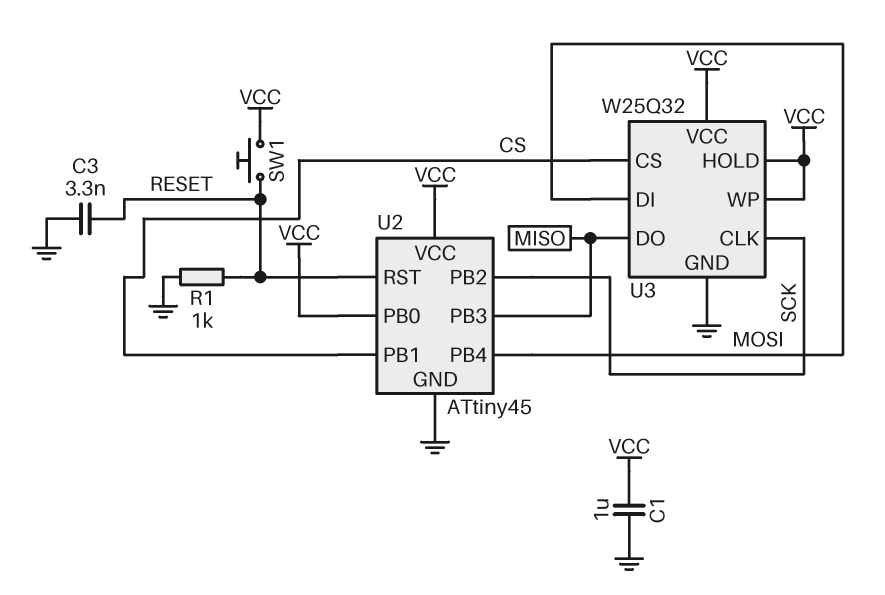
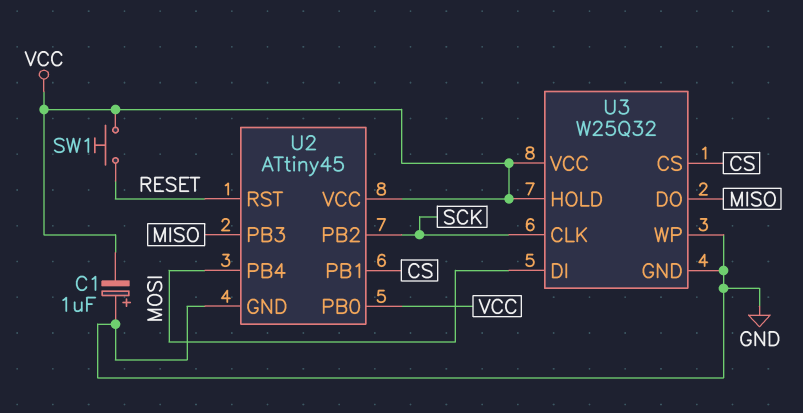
C1: 1uF (GND, VCC) -> 1uF (plus GND, minus VCC)
C3: 3.3nF (GND, RESET) -> none
R1: 1k (GND, RESET) -> none
U3 pin WP: VCC -> GND

